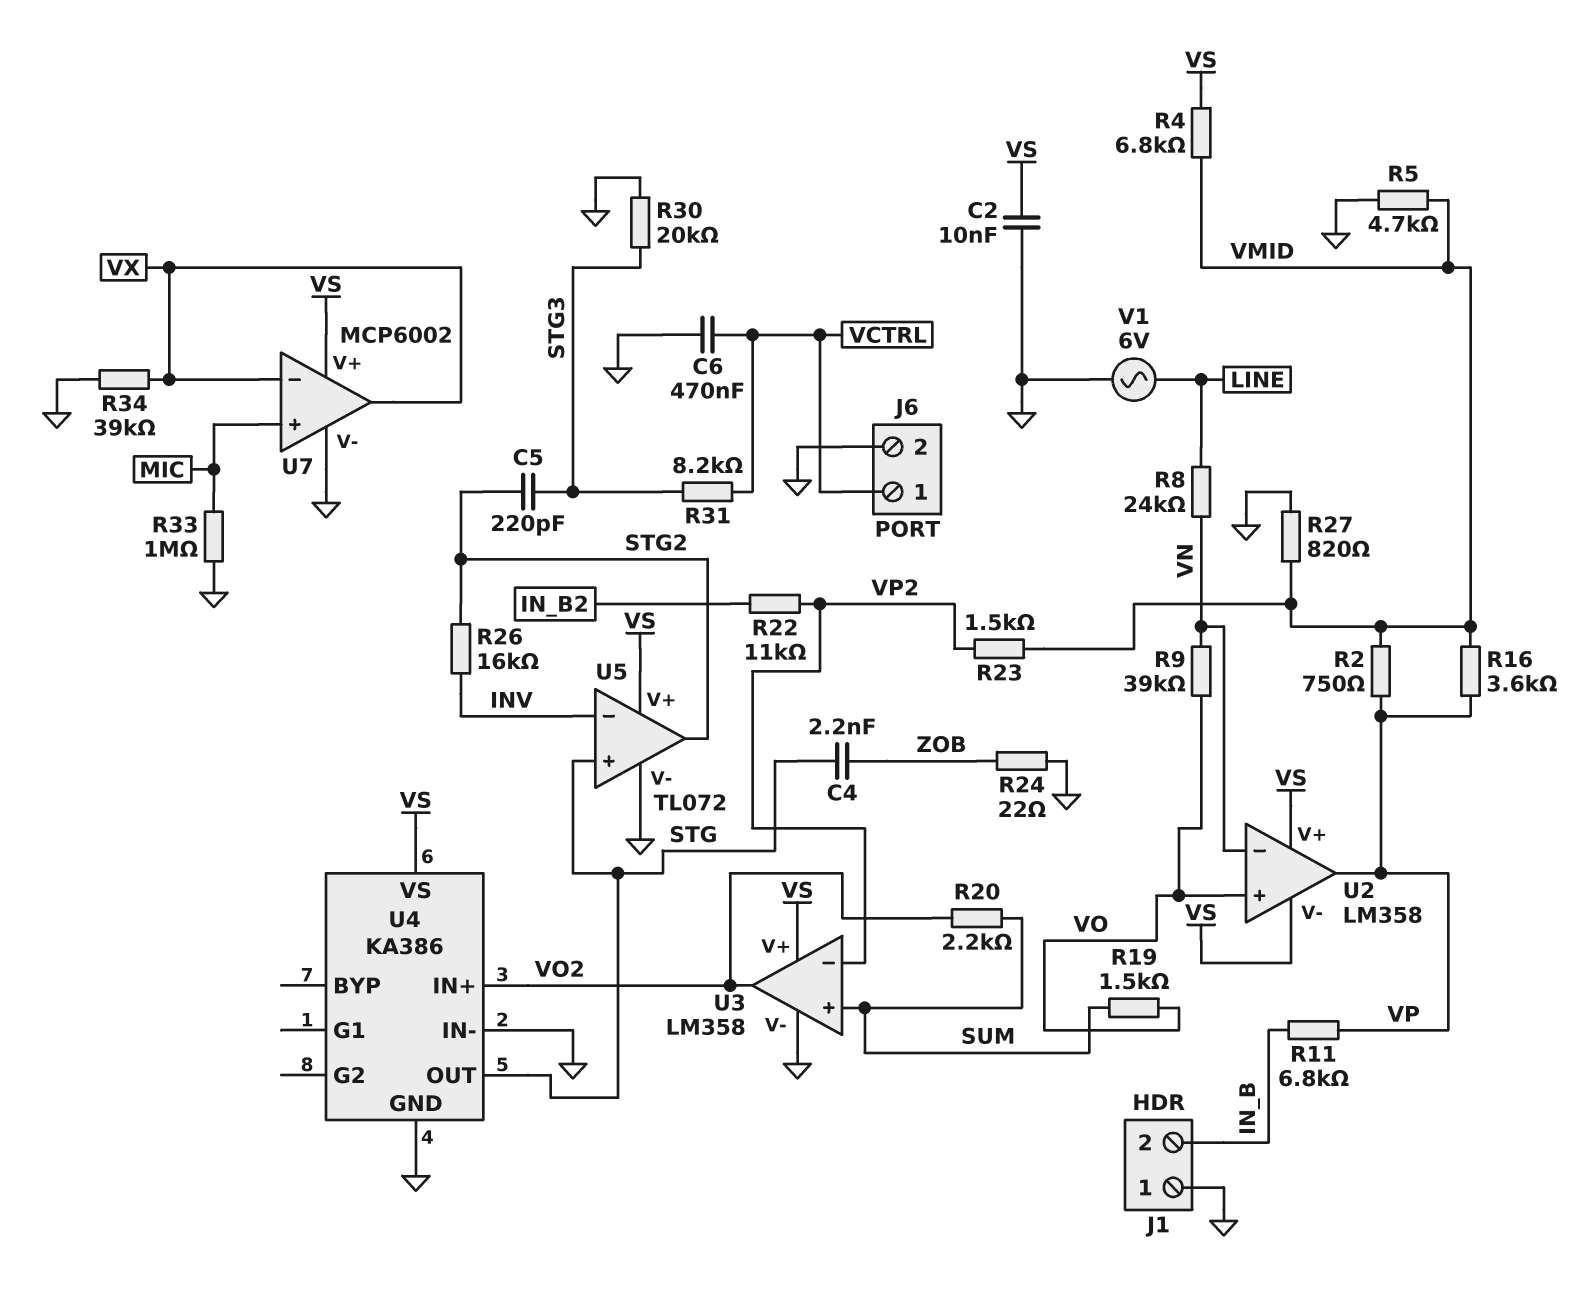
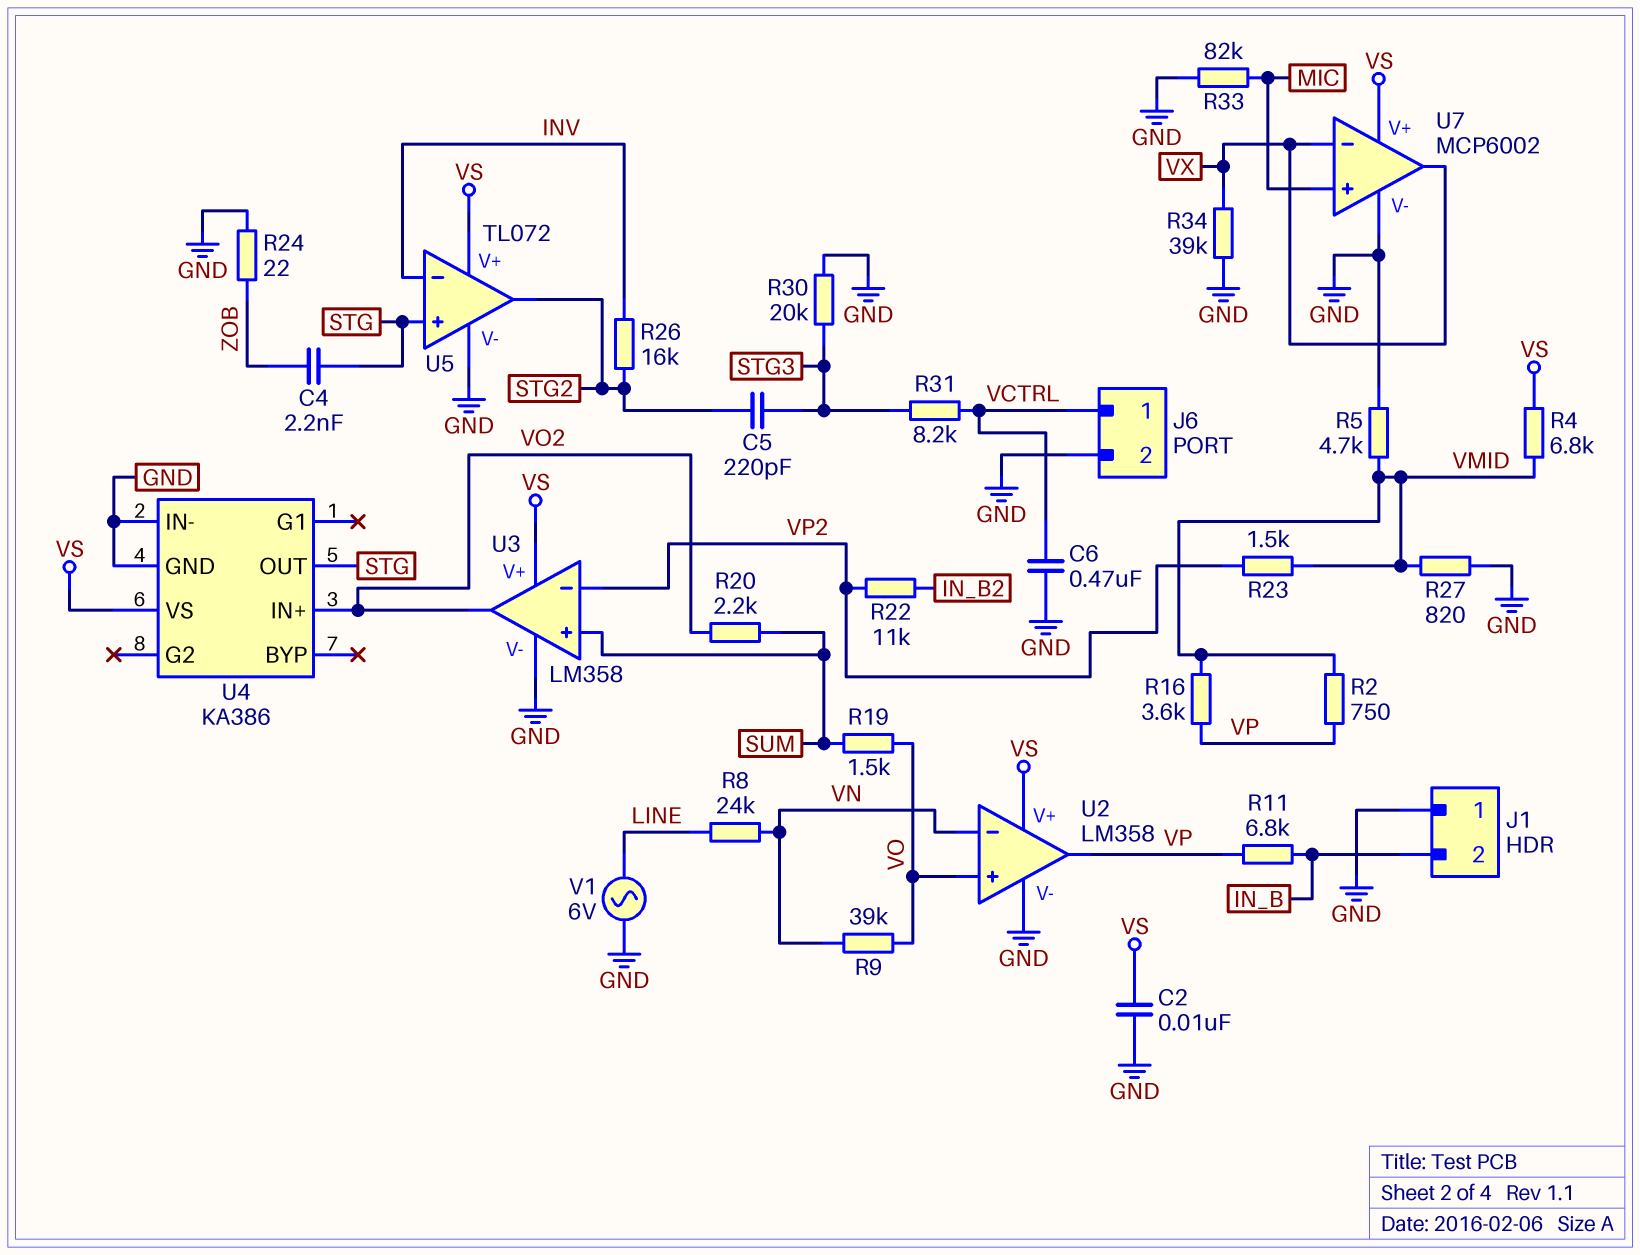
R33: 1M (GND, MIC) -> 82k (GND, MIC)
U2 pin V-: VS -> GND

